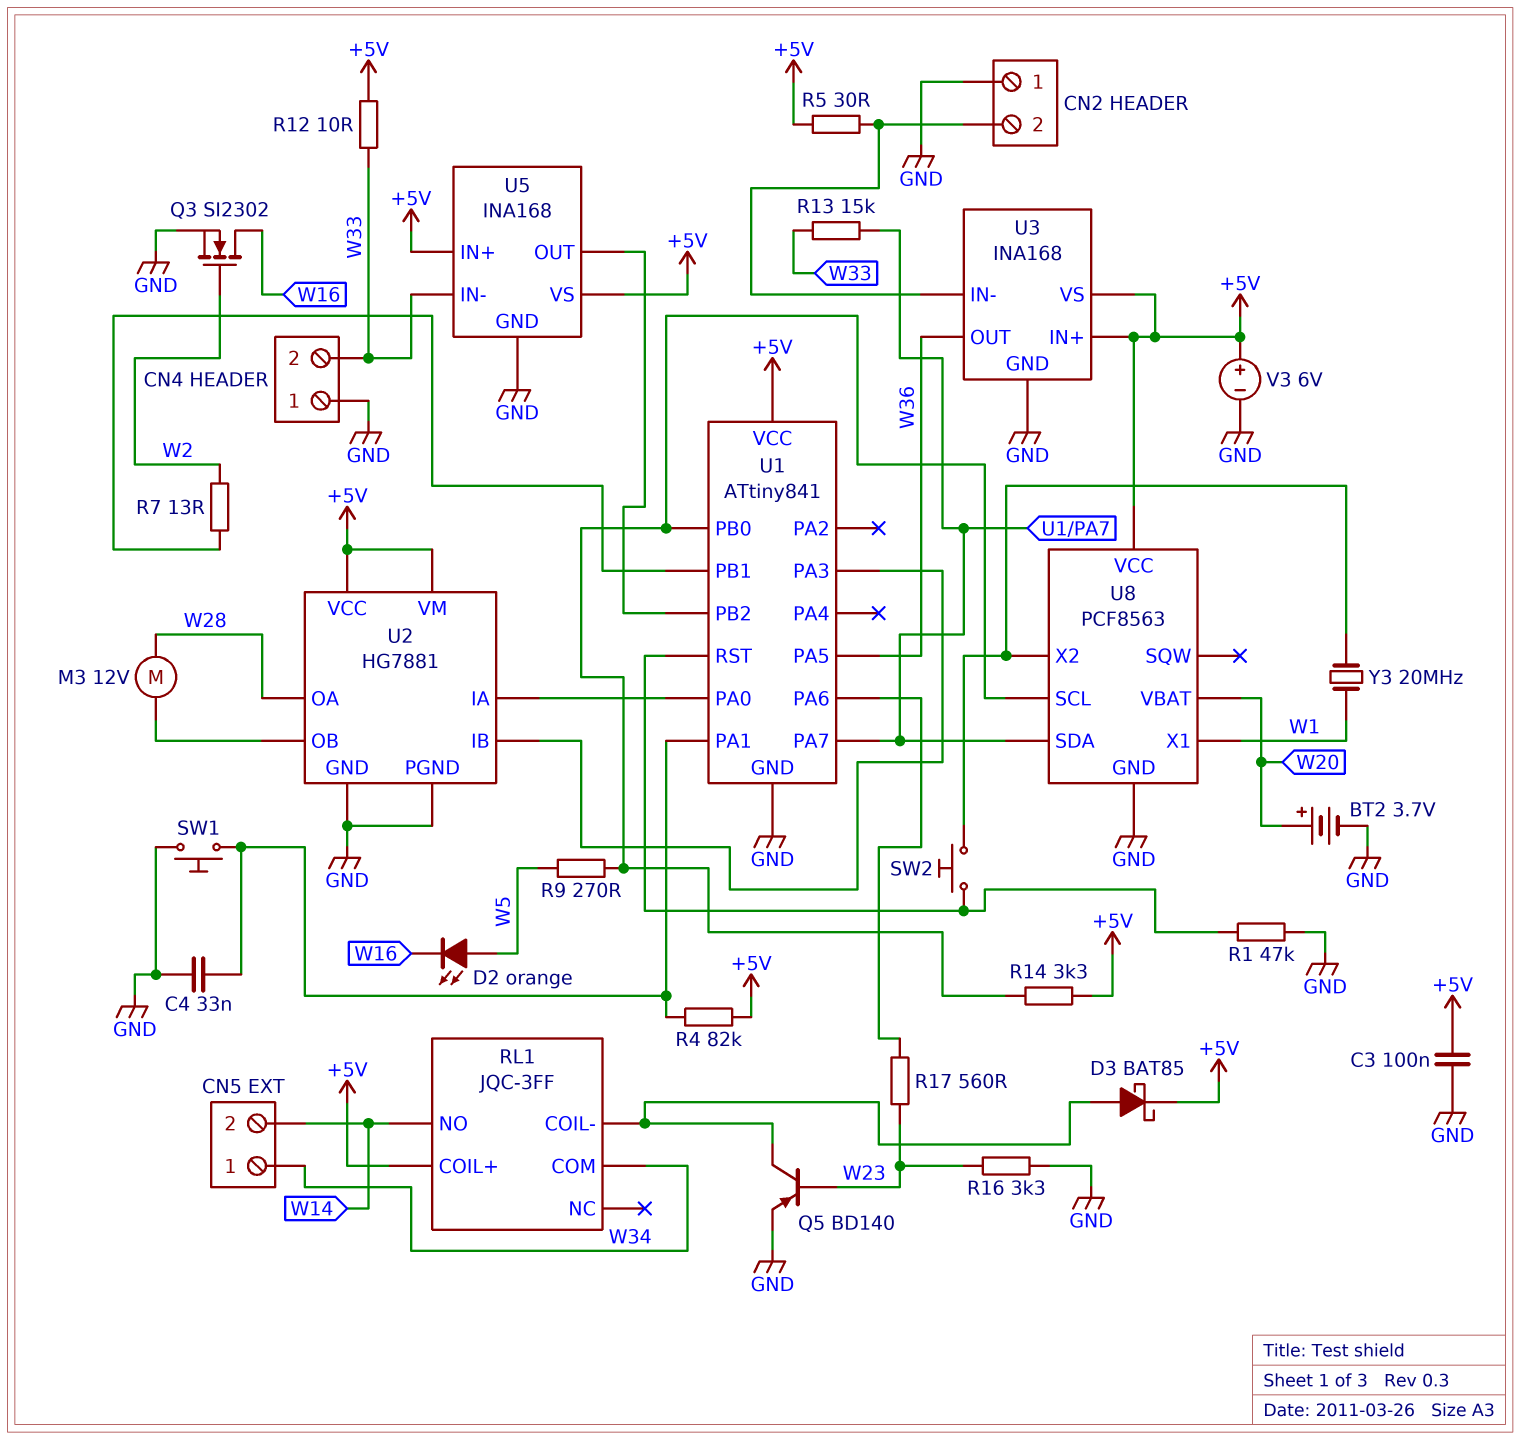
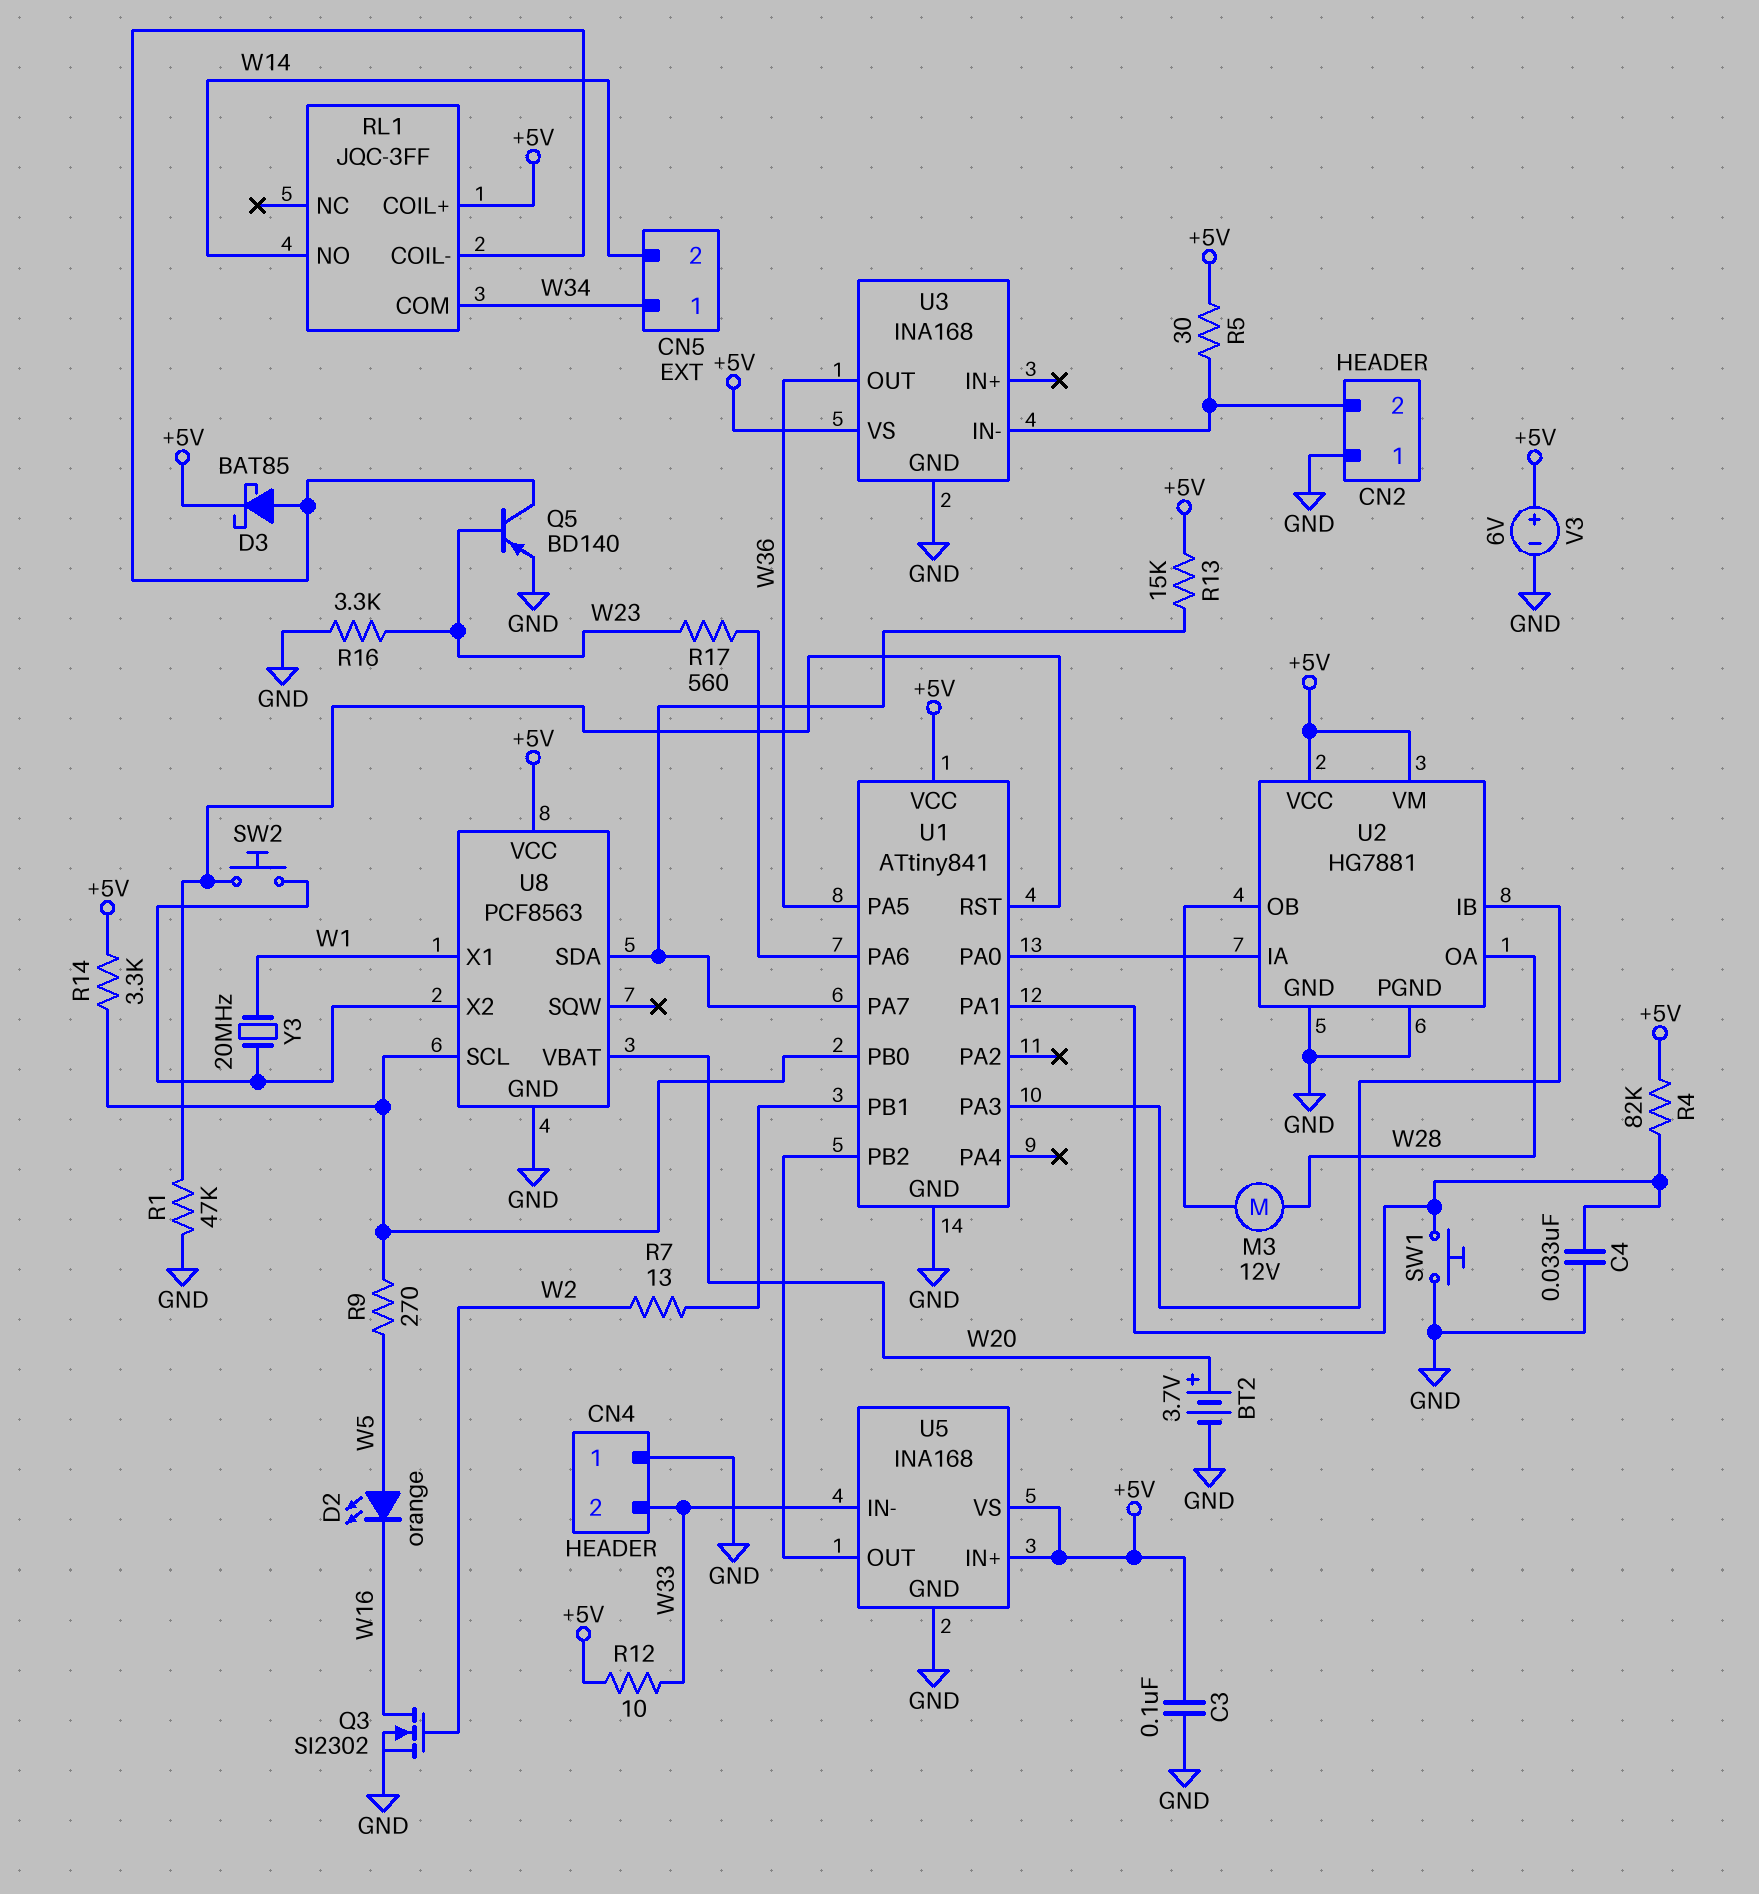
R13: 15k (U1/PA7, W33) -> 15k (+5V, U1/PA7)
U3 pin IN+: +5V -> none

